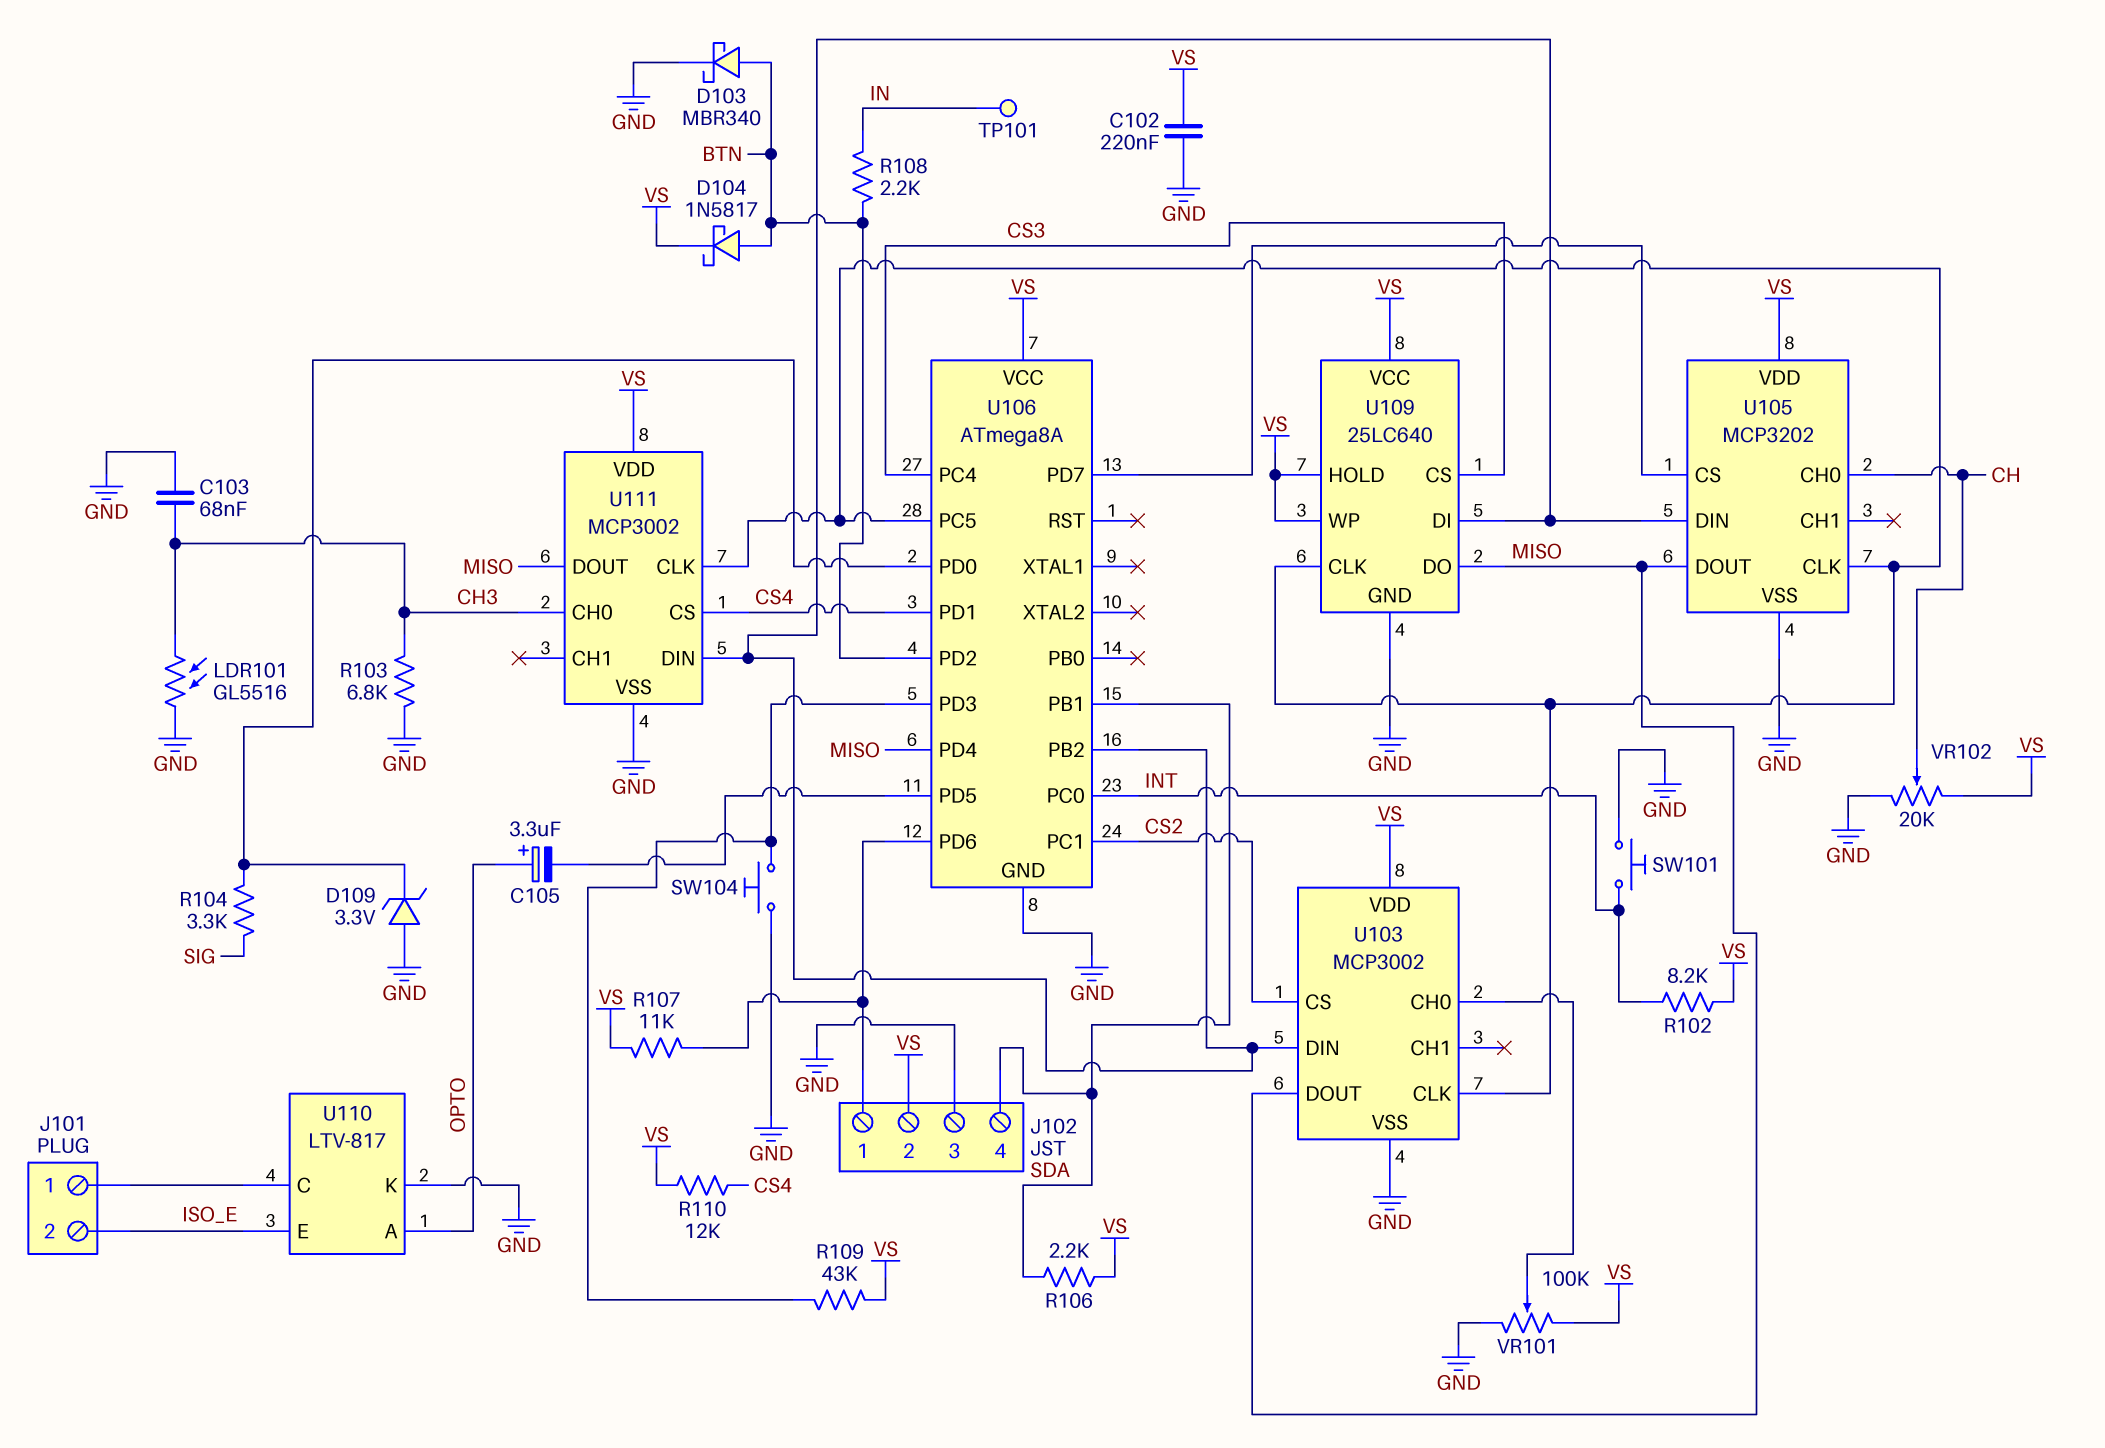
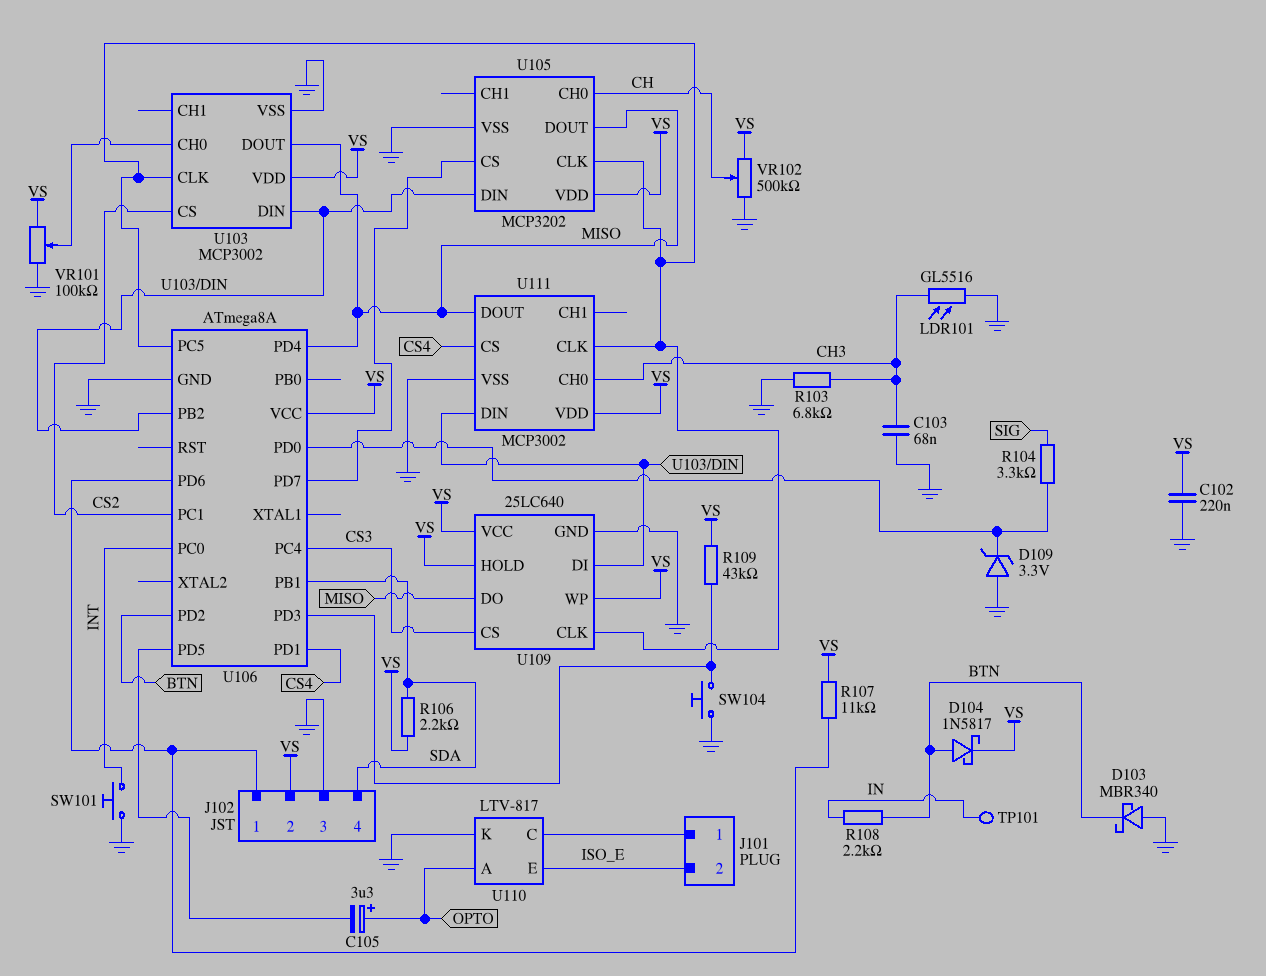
D103: schottky MBR340 (A BTN, K GND) -> schottky MBR340 (A GND, K BTN)
R102: 8.2k (INT, VS) -> none
R110: 12k (CS4, VS) -> none
VR102: 20k (GND, VS, wiper CH) -> 500k (GND, VS, wiper CH)

